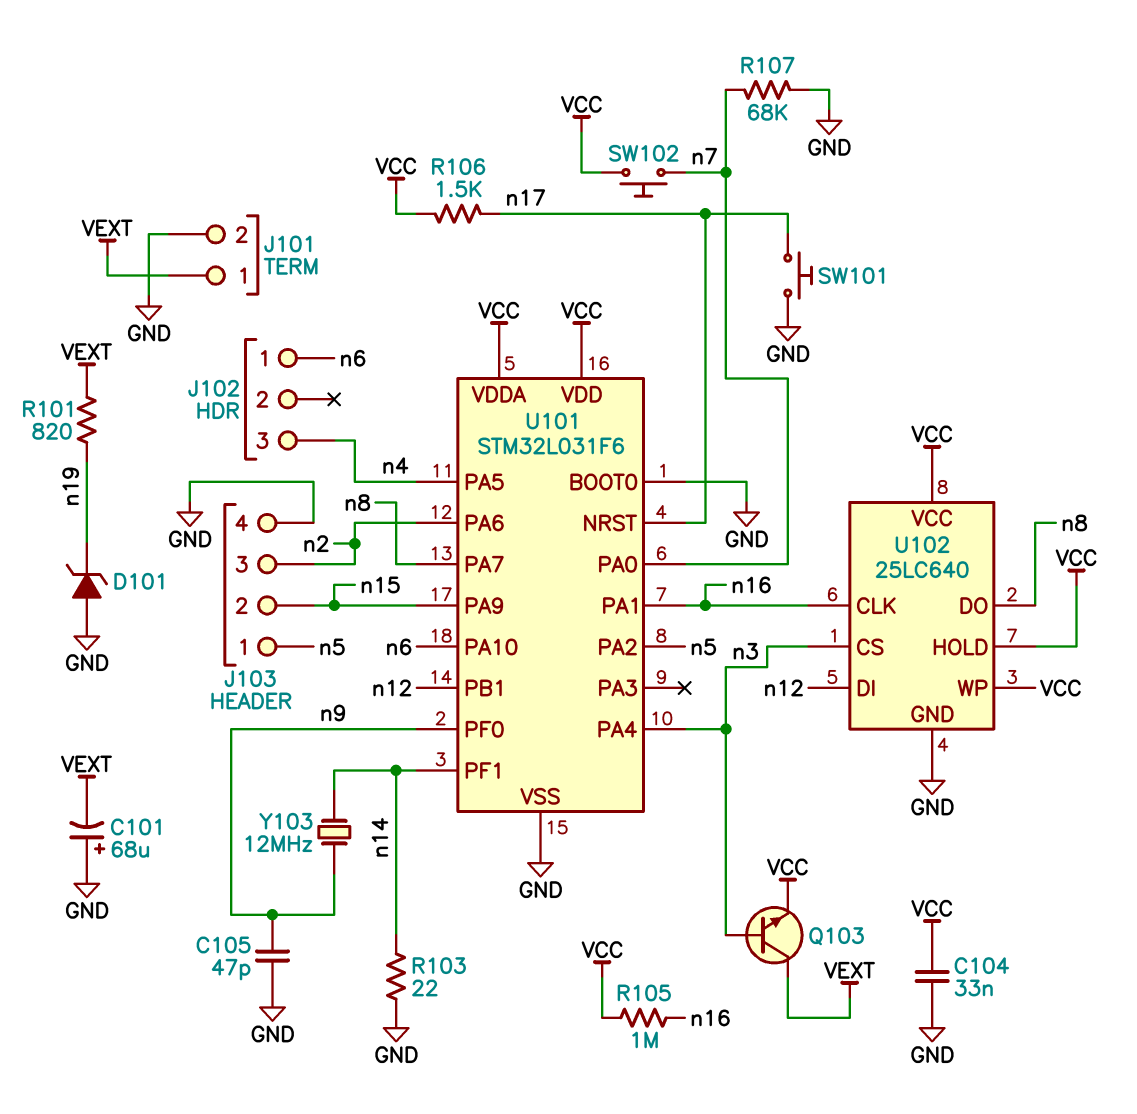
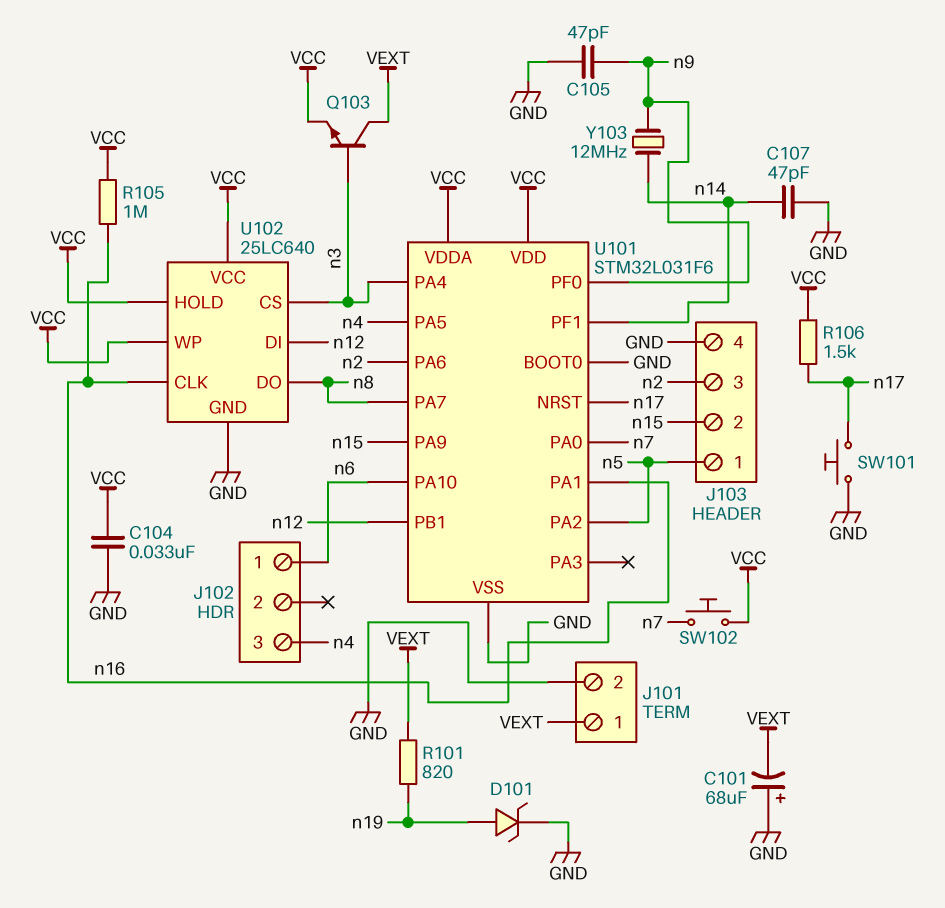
C107: none -> 47pF (GND, n14)
D101: zener (A GND, K n19) -> zener (A n19, K GND)
R103: 22 (GND, n14) -> none
R107: 68k (GND, n7) -> none

